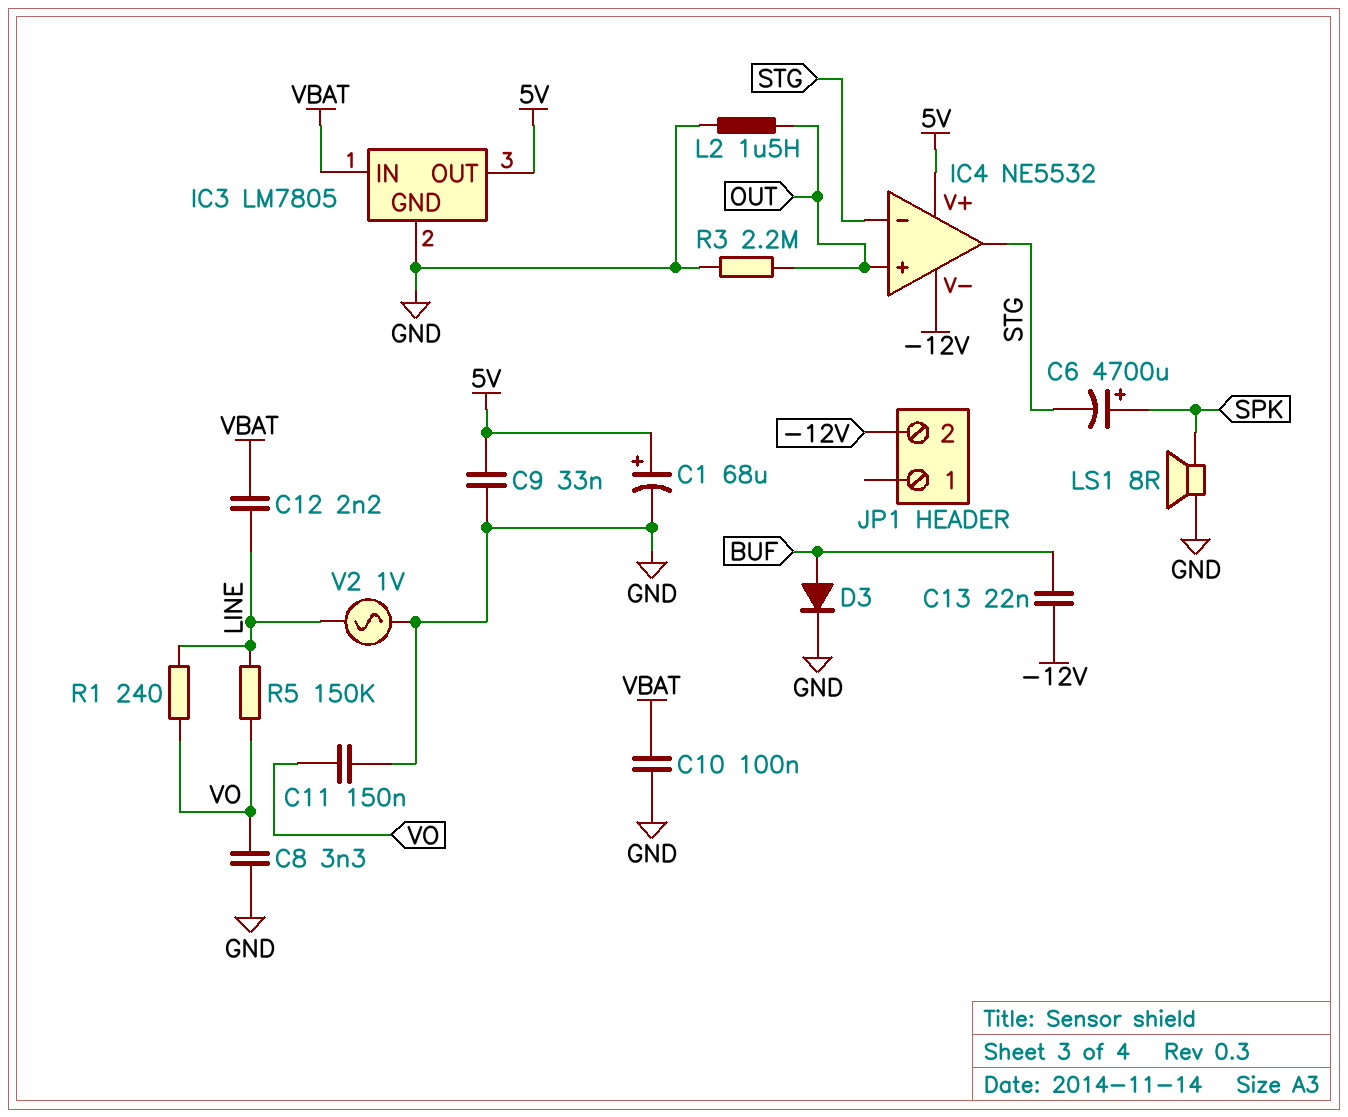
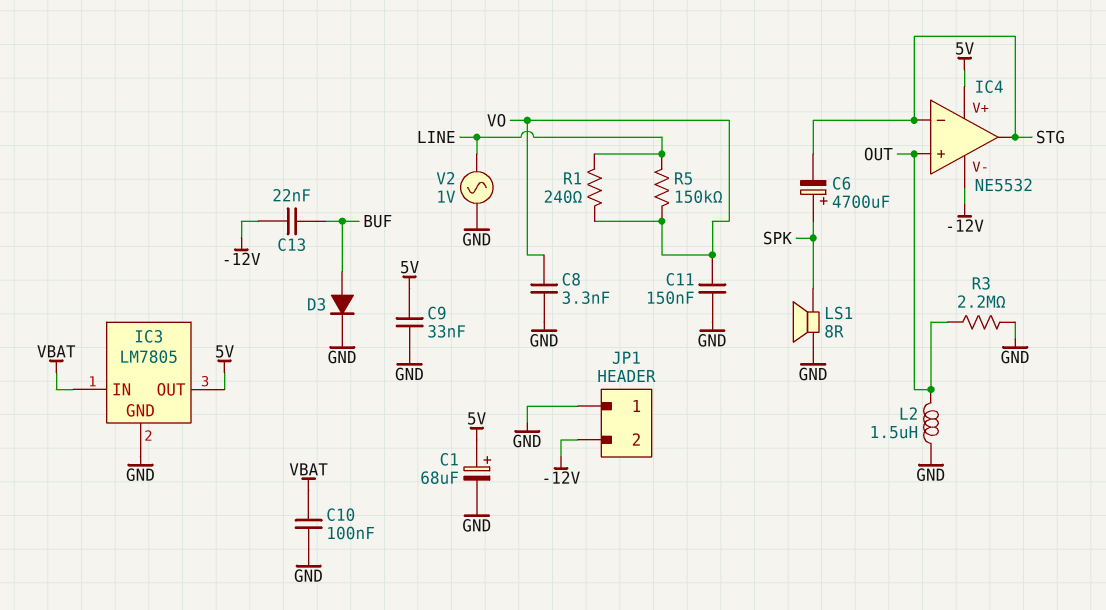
C12: 2.2nF (LINE, VBAT) -> none
JP1 pin 1: none -> GND

